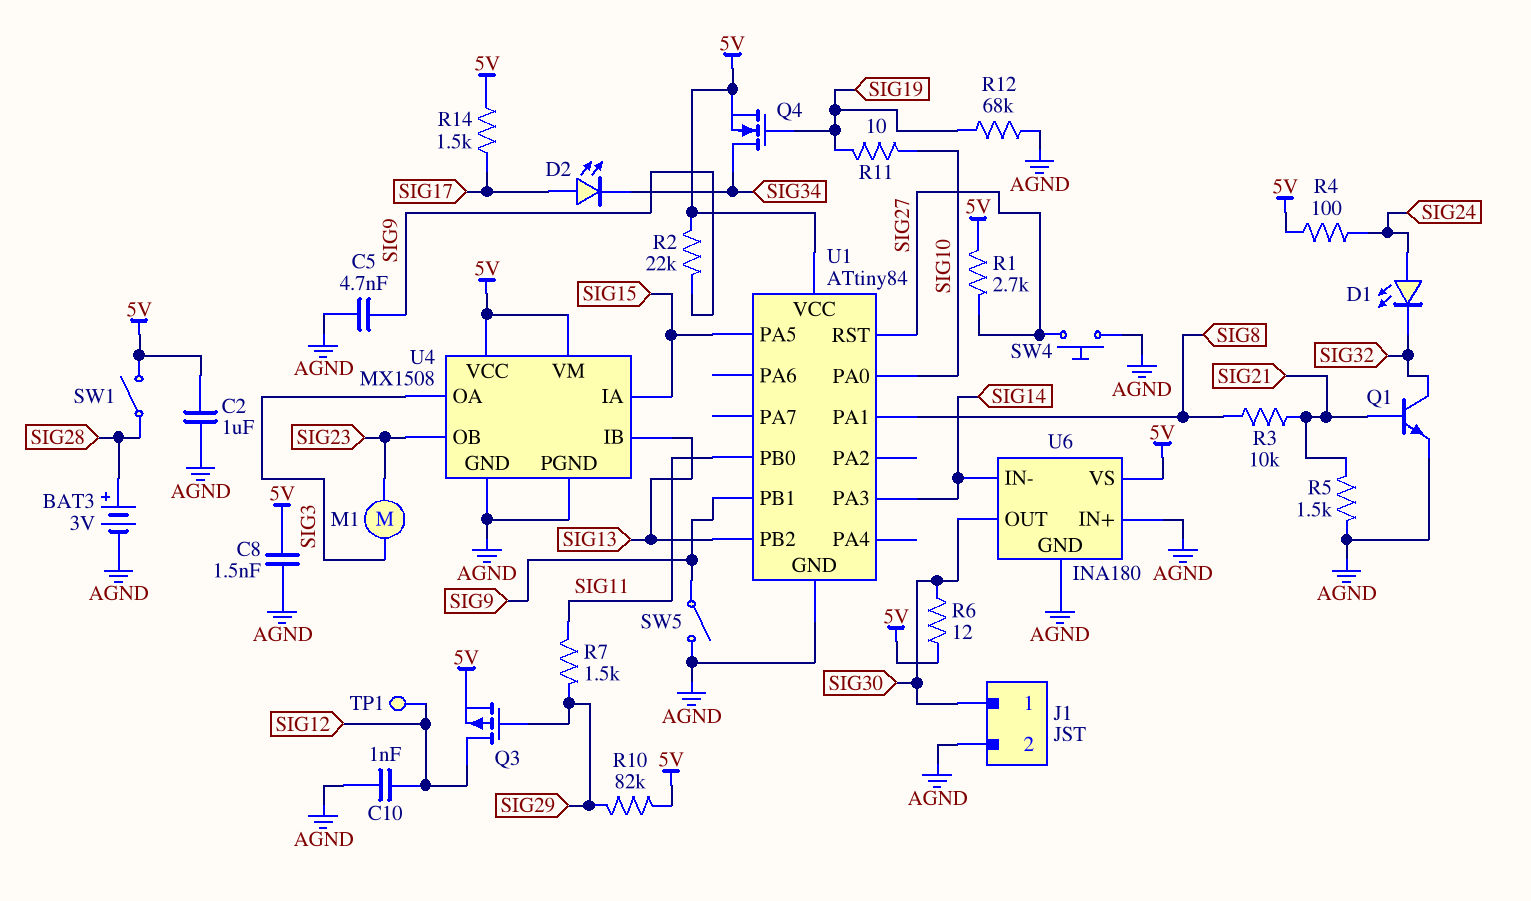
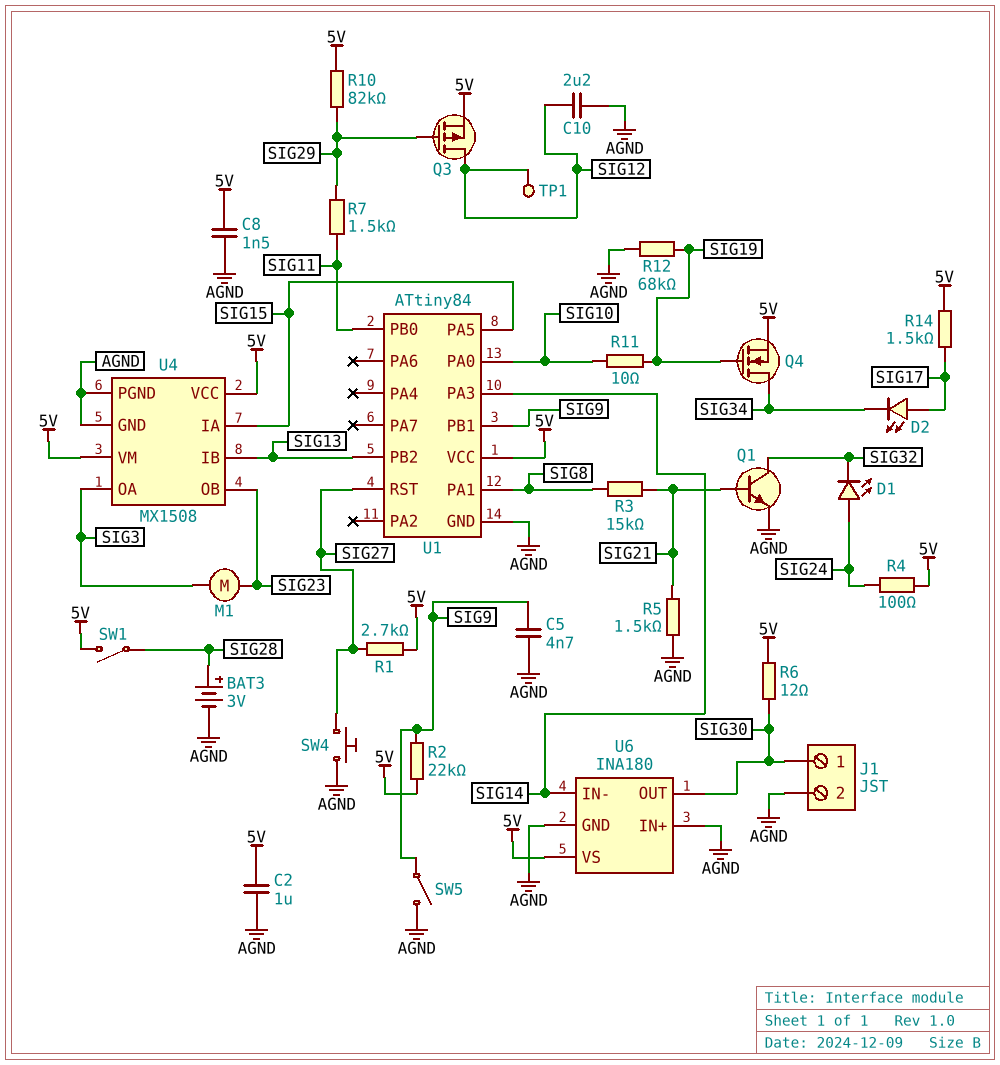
C10: 1nF (AGND, SIG12) -> 2.2uF (AGND, SIG12)
R3: 10k (SIG8, SIG21) -> 15k (SIG8, SIG21)

